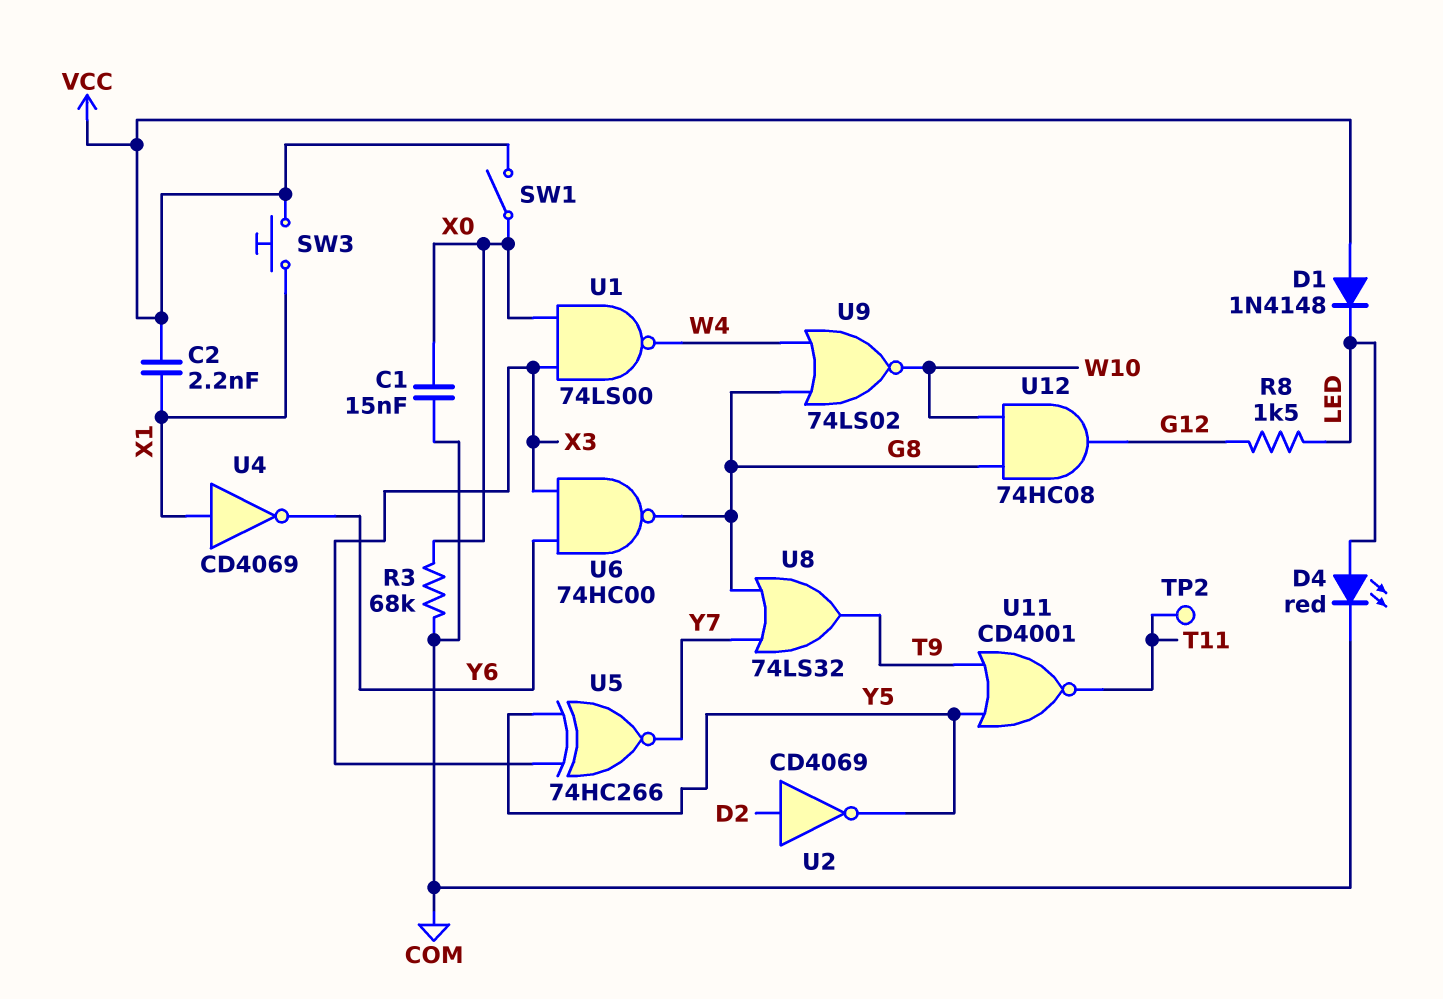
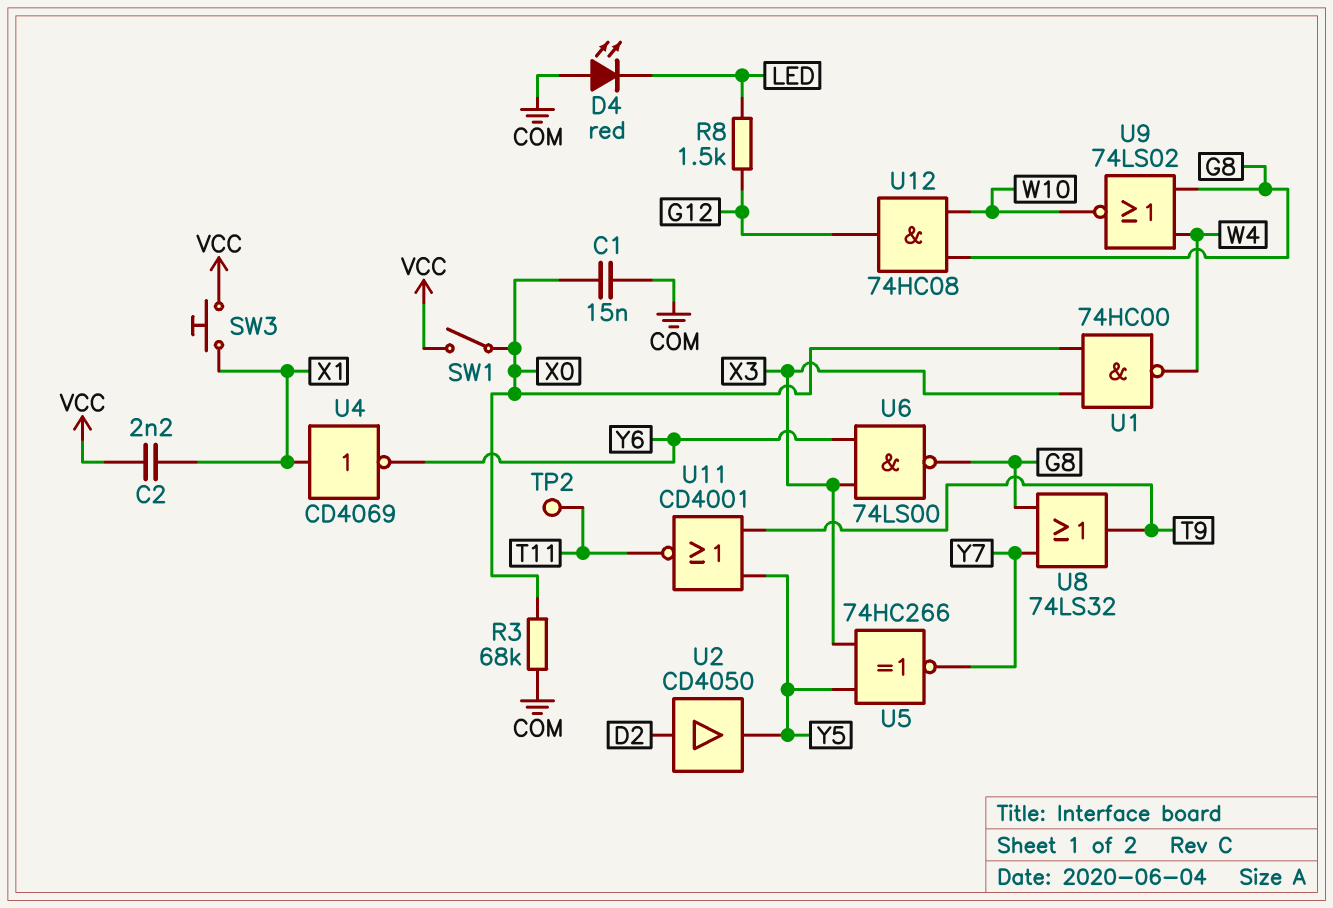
D1: diode 1N4148 (A VCC, K LED) -> none
D4: LED red (A LED, K COM) -> LED red (A COM, K LED)
U1: NAND 74LS00 (in X0, in X3, out W4) -> NAND 74HC00 (in X0, in X3, out W4)
U2: NOT CD4069 (in D2, out Y5) -> buffer CD4050 (in D2, out Y5)
U6: NAND 74HC00 (in X3, in Y6, out G8) -> NAND 74LS00 (in X3, in Y6, out G8)

